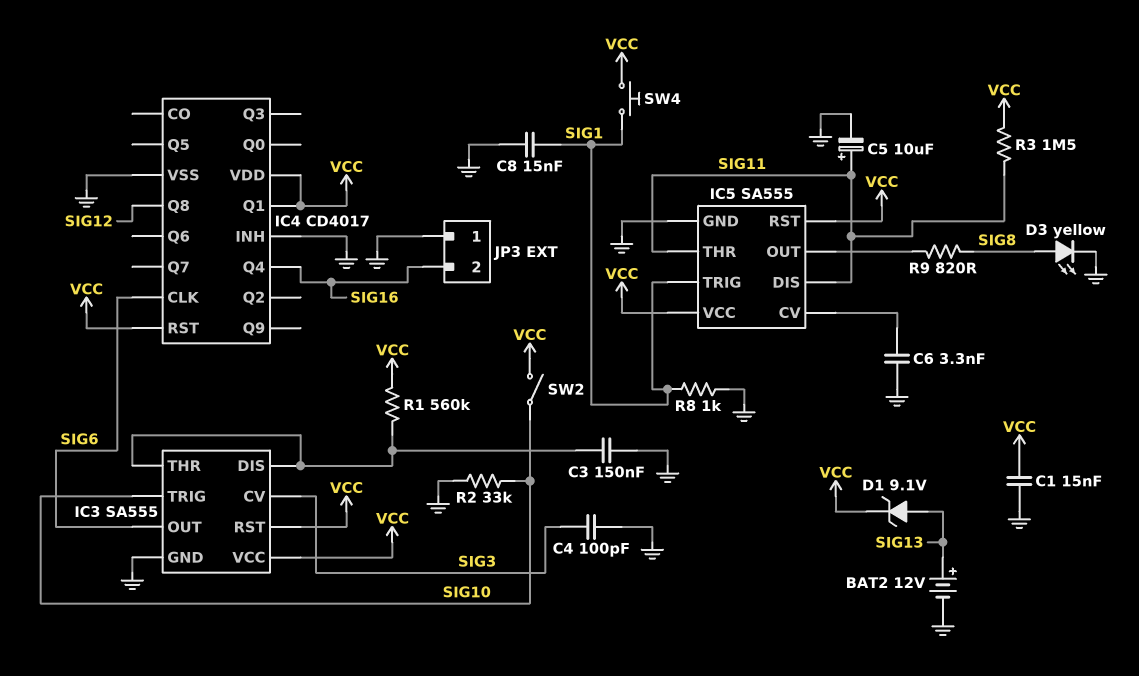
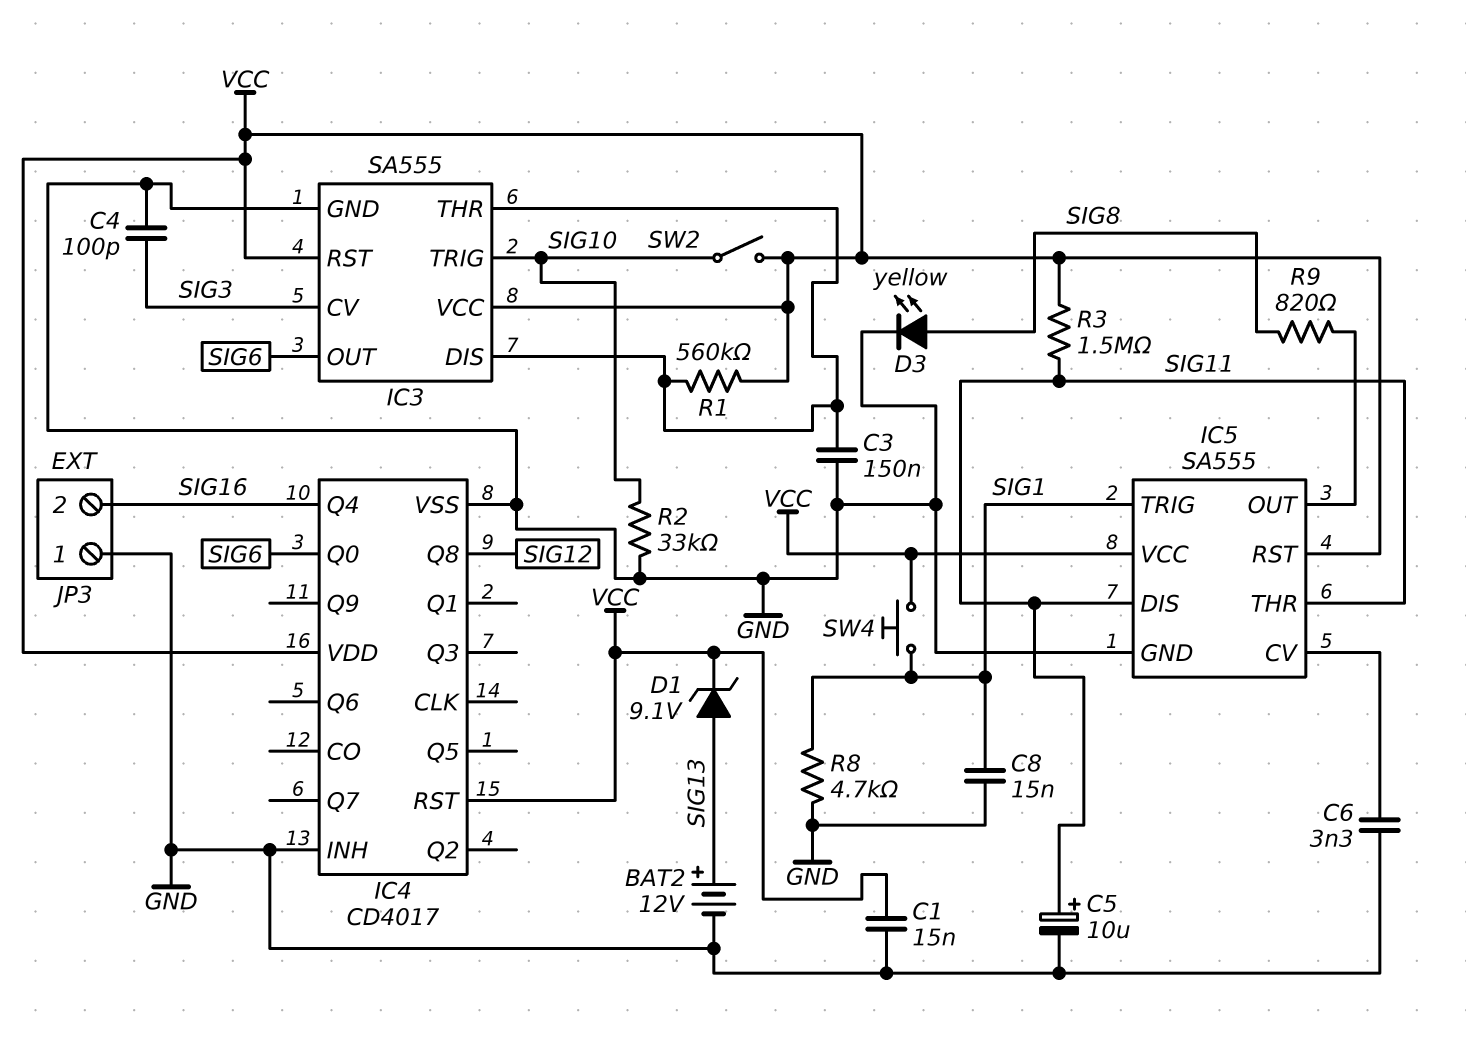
IC4 pin CLK: SIG6 -> none
IC4 pin Q0: none -> SIG6
IC4 pin Q1: VCC -> none
R8: 1k (GND, SIG1) -> 4.7k (GND, SIG1)

